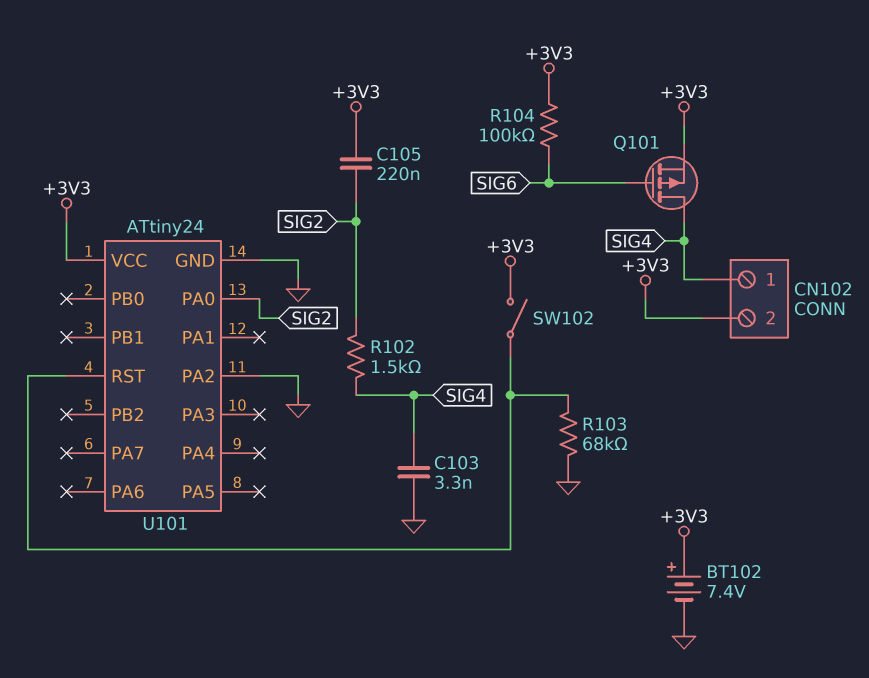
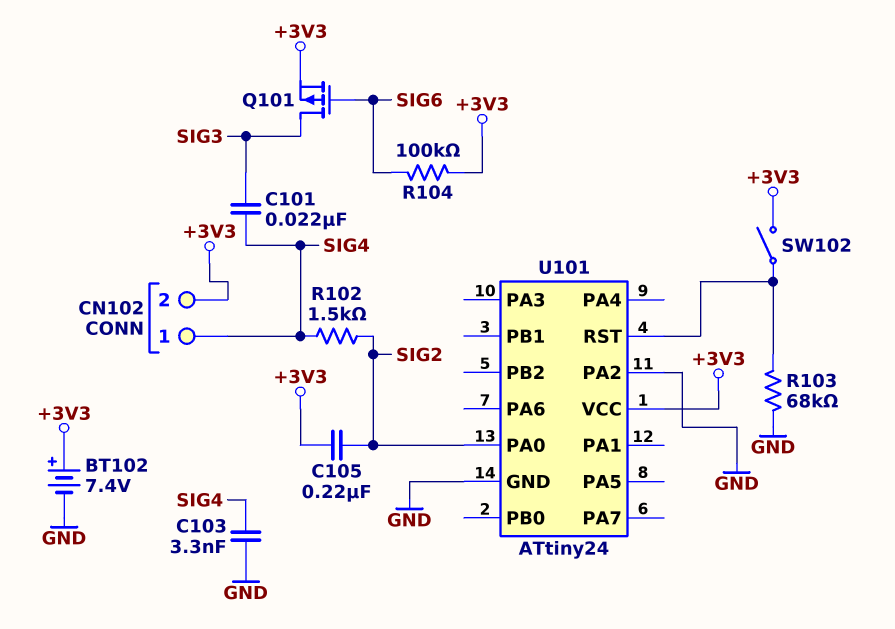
C101: none -> 22nF (SIG3, SIG4)
Q101: PMOS (G SIG6, D SIG4, S +3V3) -> PMOS (G SIG6, D SIG3, S +3V3)

